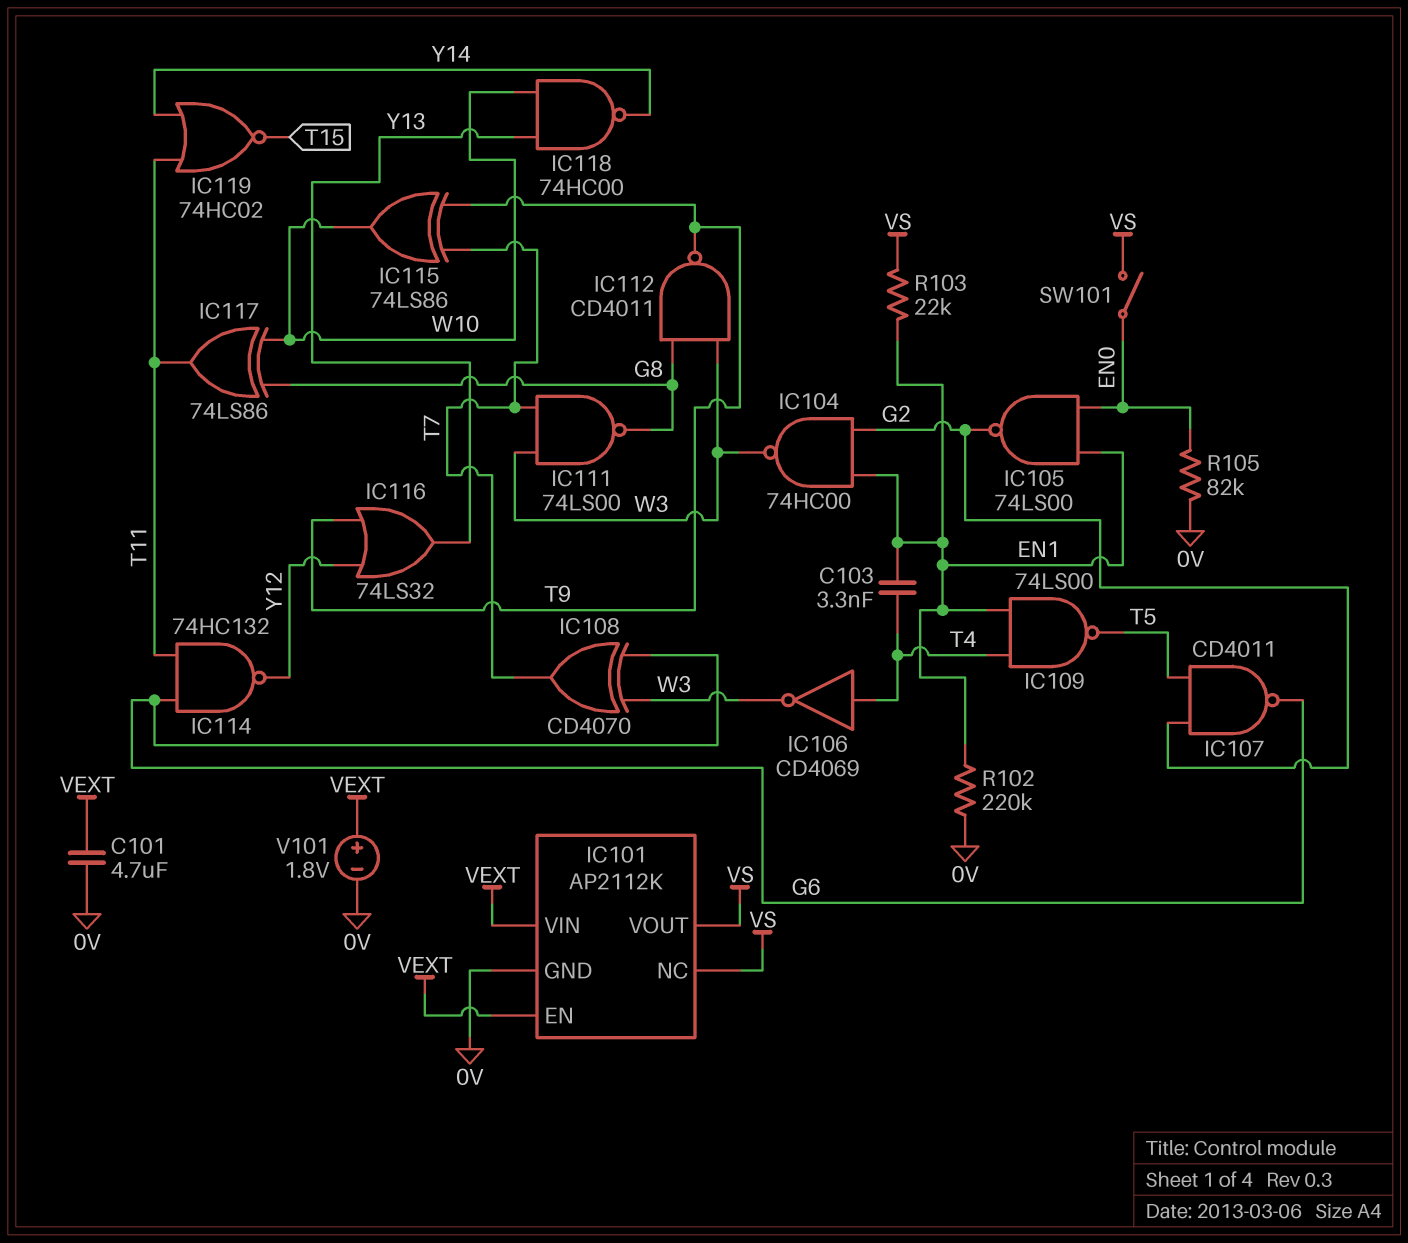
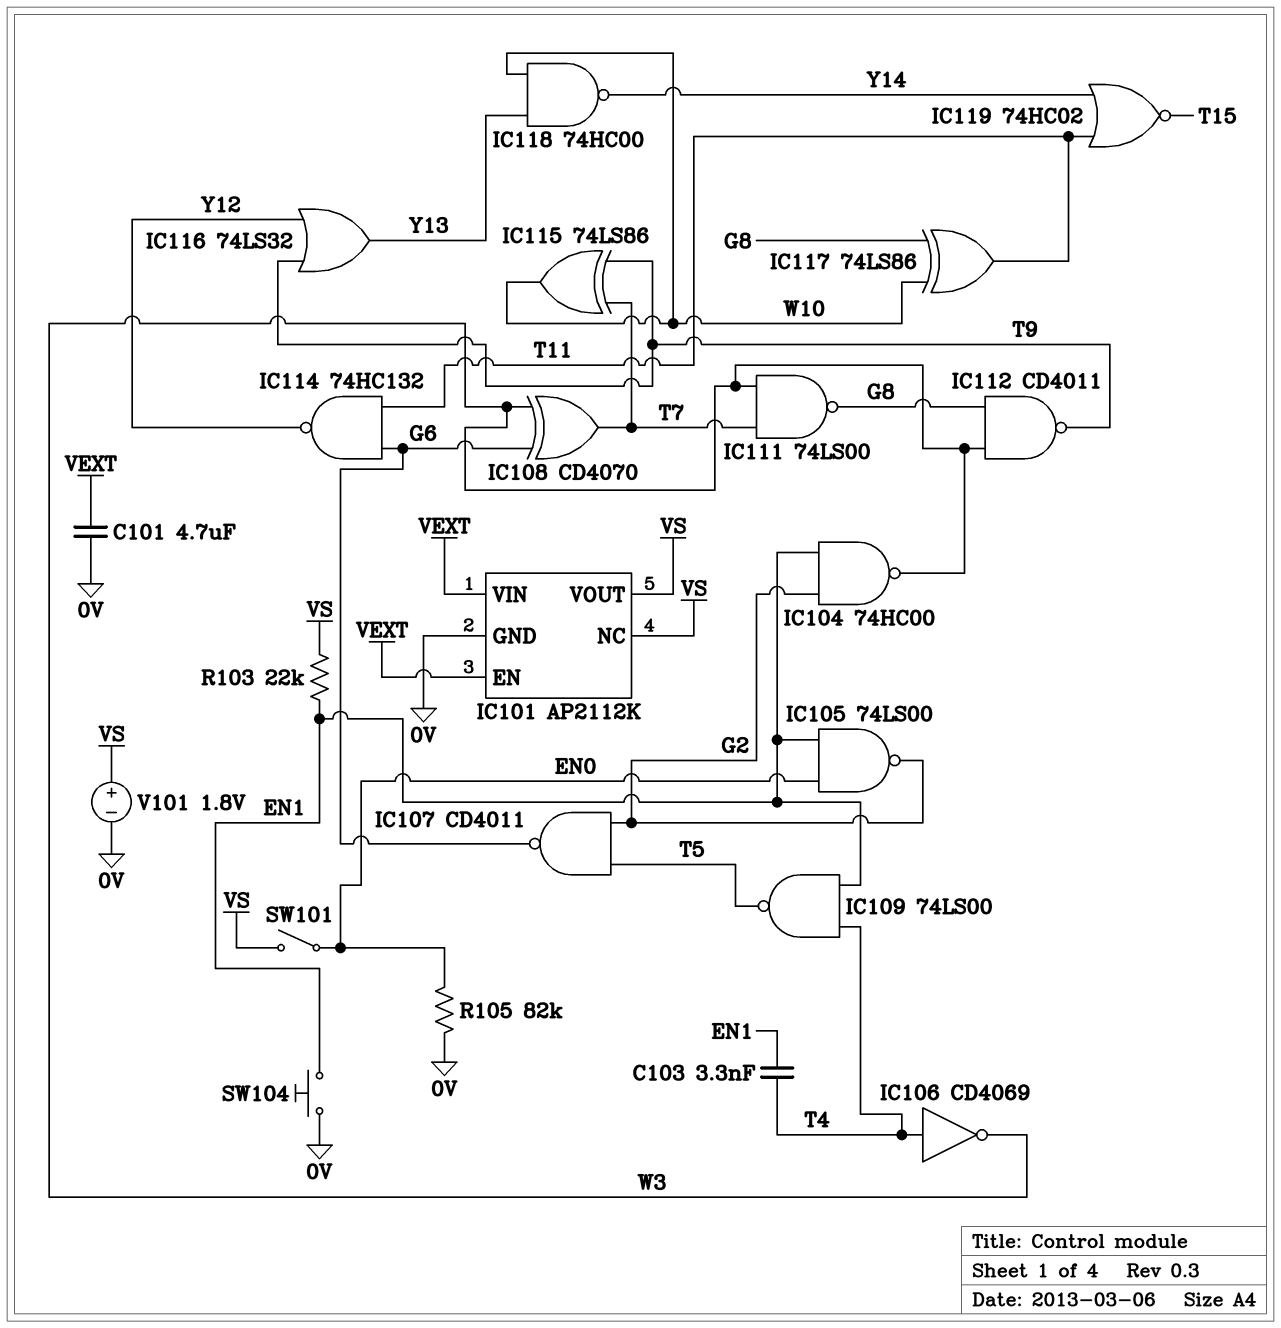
R102: 220k (0V, EN1) -> none
SW104: none -> button (0V, EN1)
V101: 1.8V (plus VEXT, minus 0V) -> 1.8V (plus VS, minus 0V)

